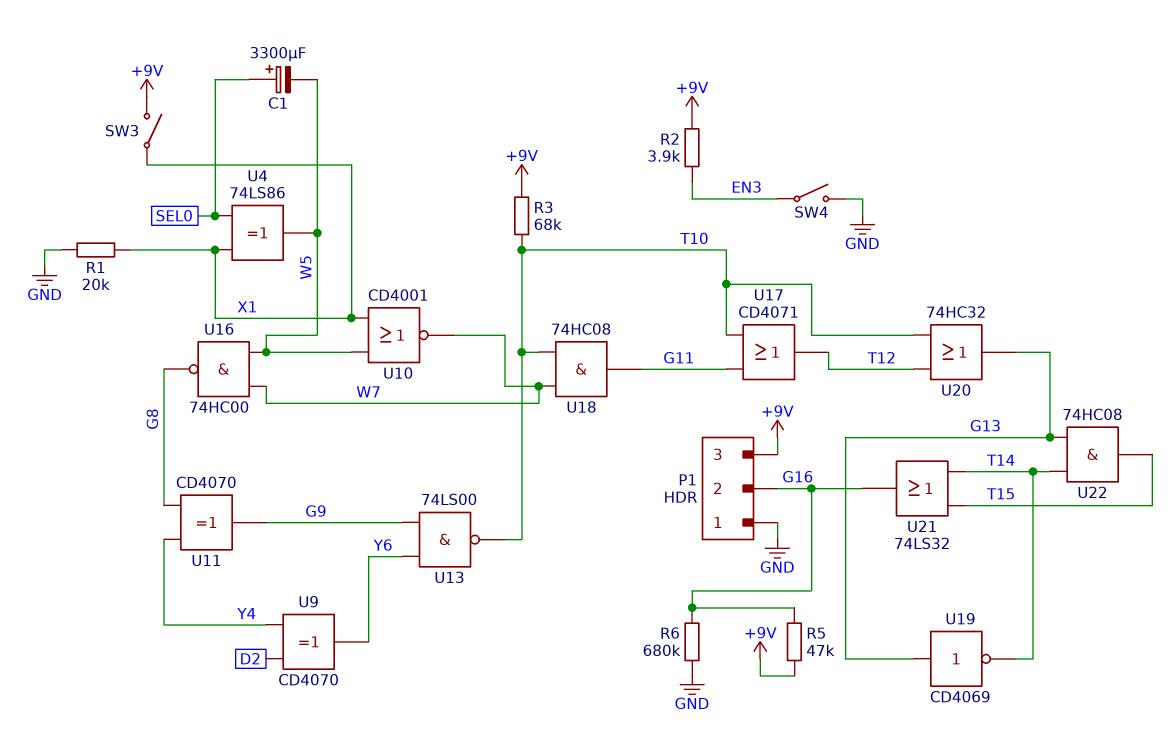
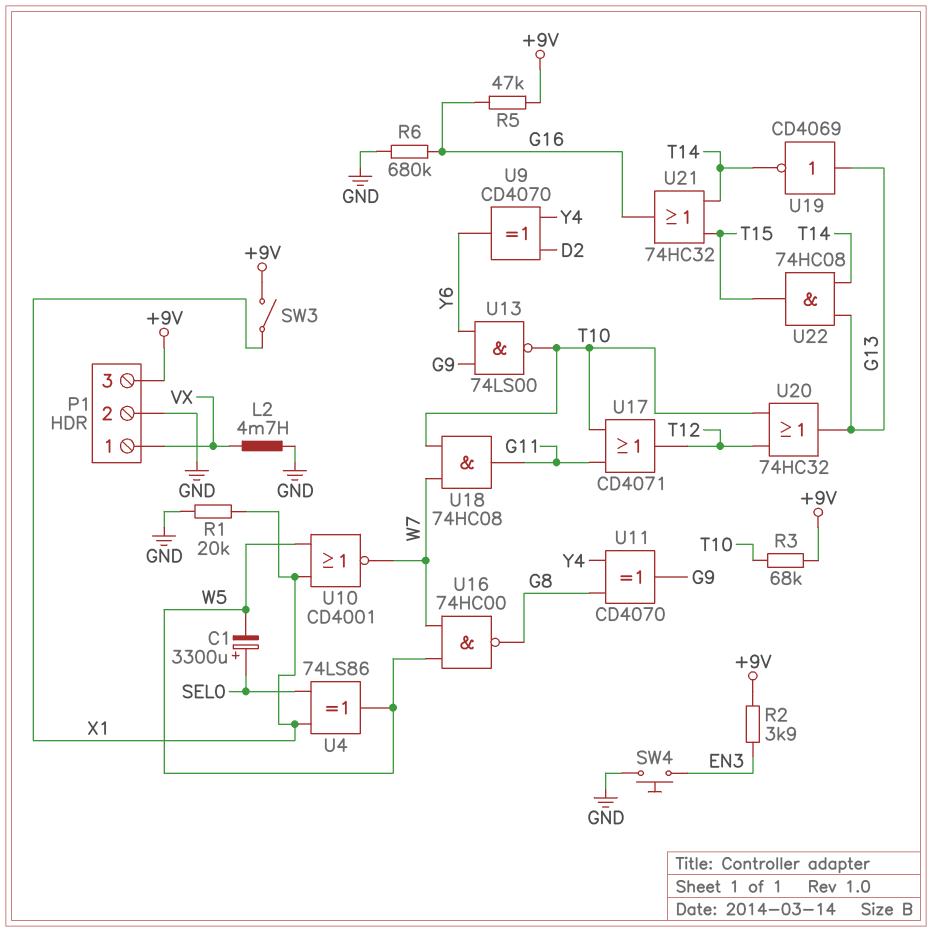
L2: none -> 4.7mH (GND, VX)
P1 pin 1: GND -> VX
P1 pin 2: G16 -> GND
SW4: switch (EN3, GND) -> button (EN3, GND)
U21: OR 74LS32 (in T14, in T15, out G16) -> OR 74HC32 (in T14, in T15, out G16)

